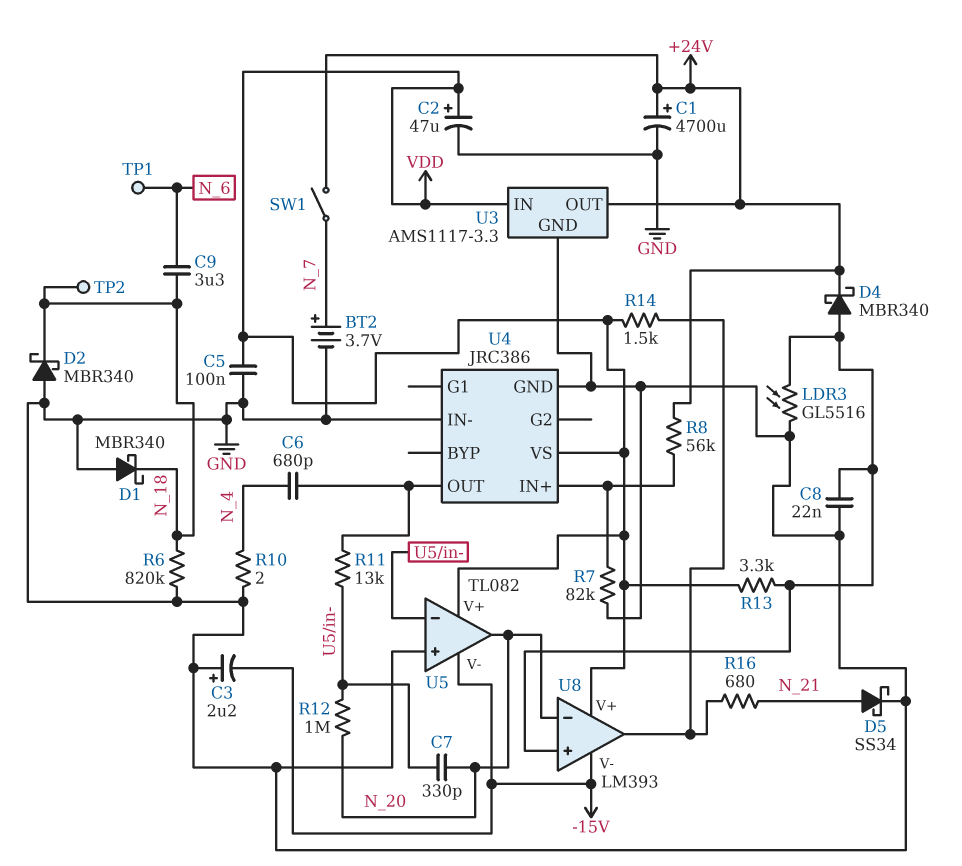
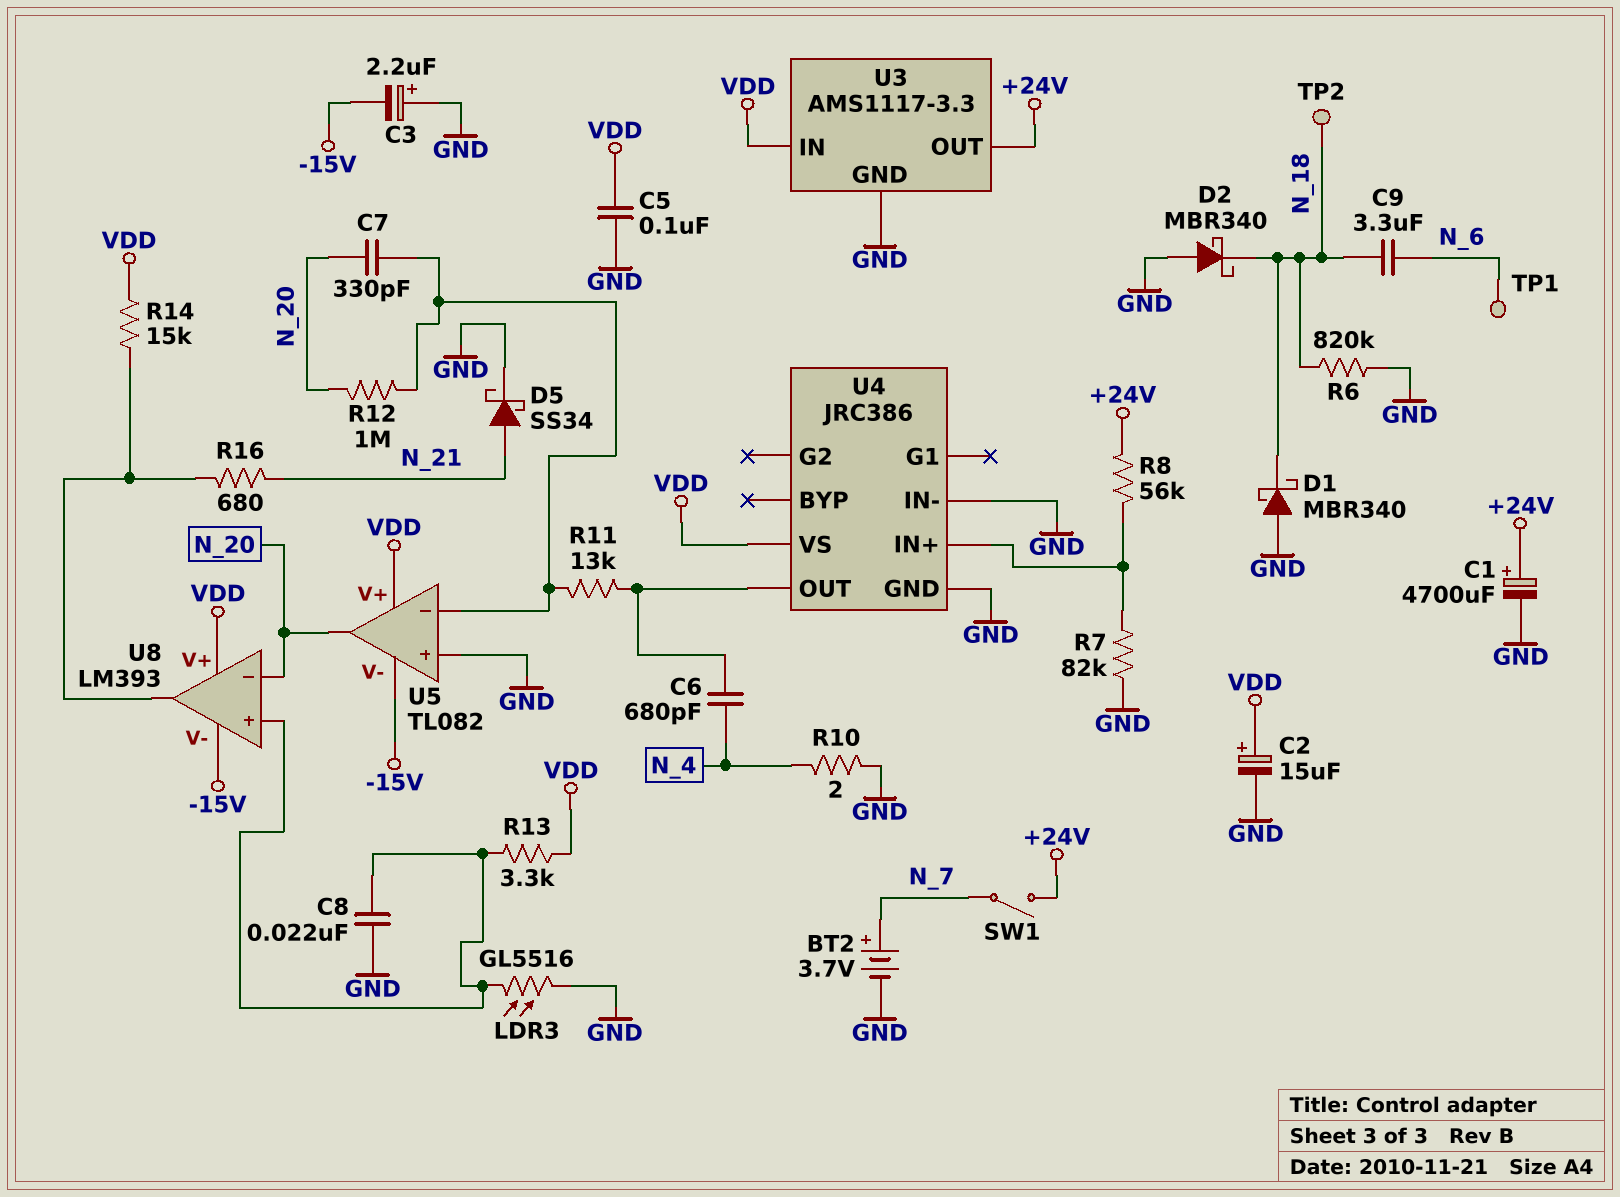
C2: 47uF (plus VDD, minus GND) -> 15uF (plus VDD, minus GND)
D4: schottky MBR340 (A U8/in+, K +24V) -> none
R14: 1.5k (U8/out, VDD) -> 15k (U8/out, VDD)

